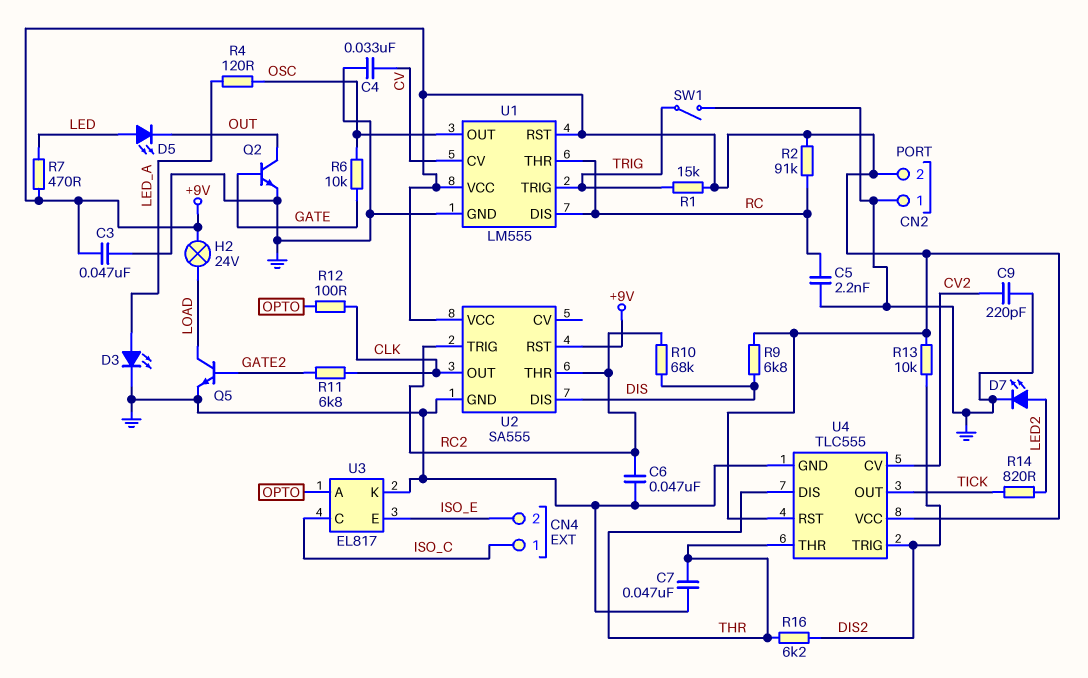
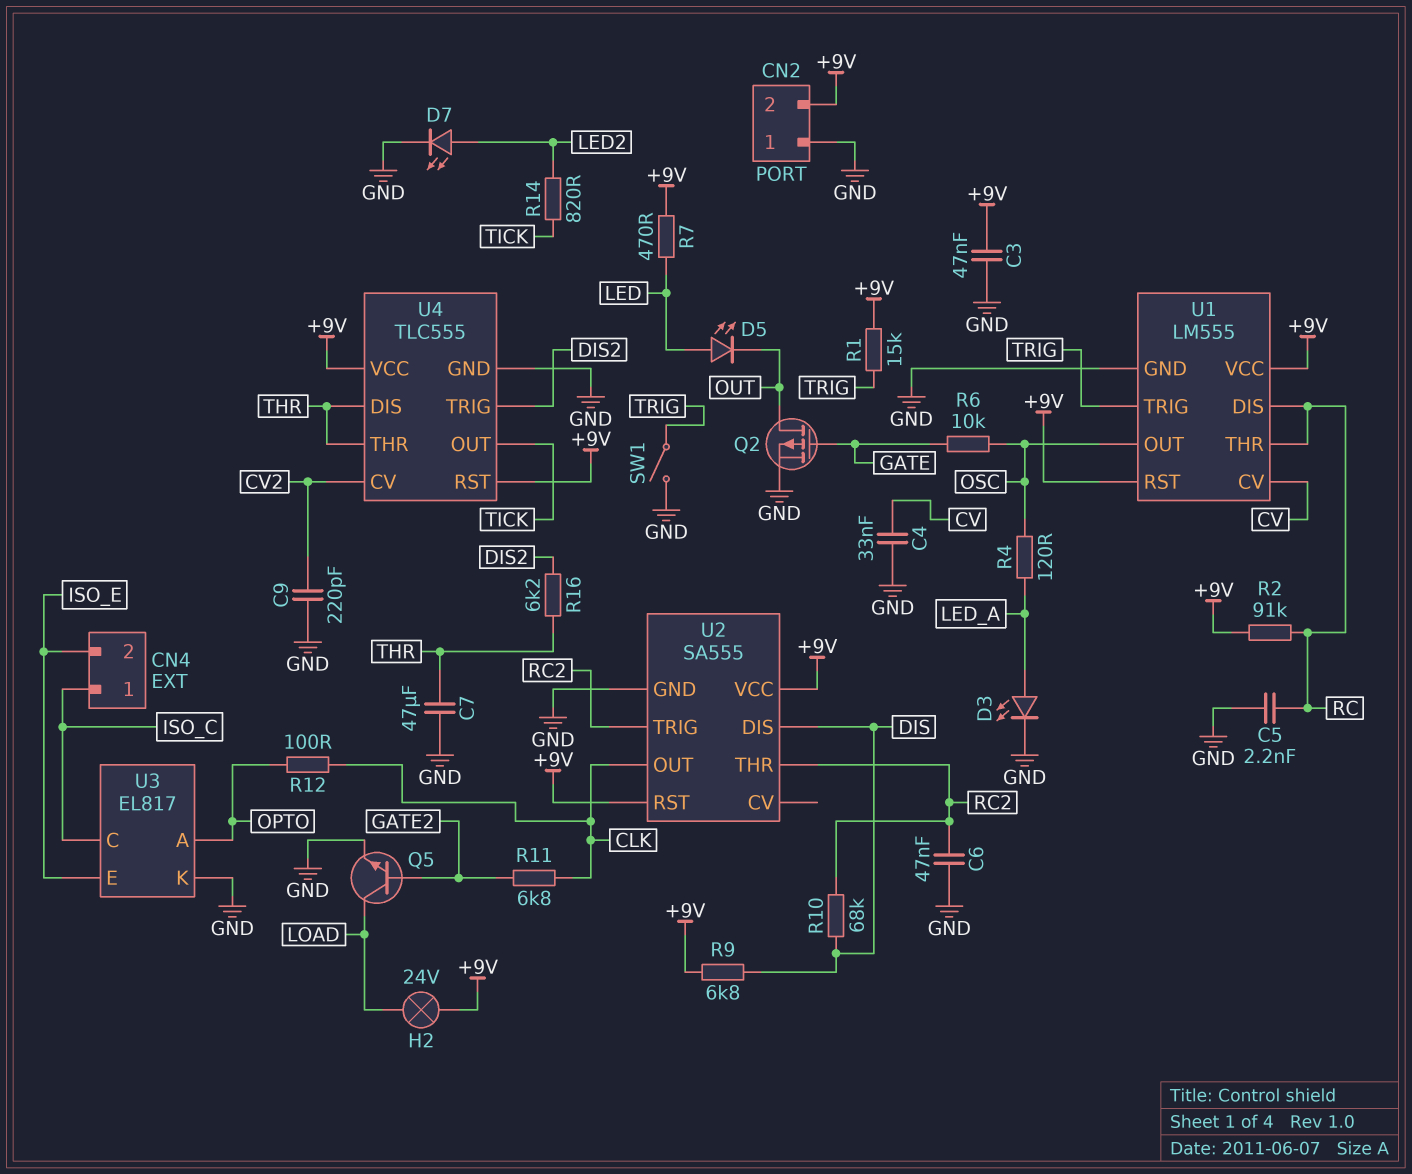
C7: 47nF (GND, THR) -> 47uF (GND, THR)
Q2: NPN (B GATE, C OUT, E GND) -> PMOS (G GATE, D OUT, S GND)
R13: 10k (+9V, DIS2) -> none

